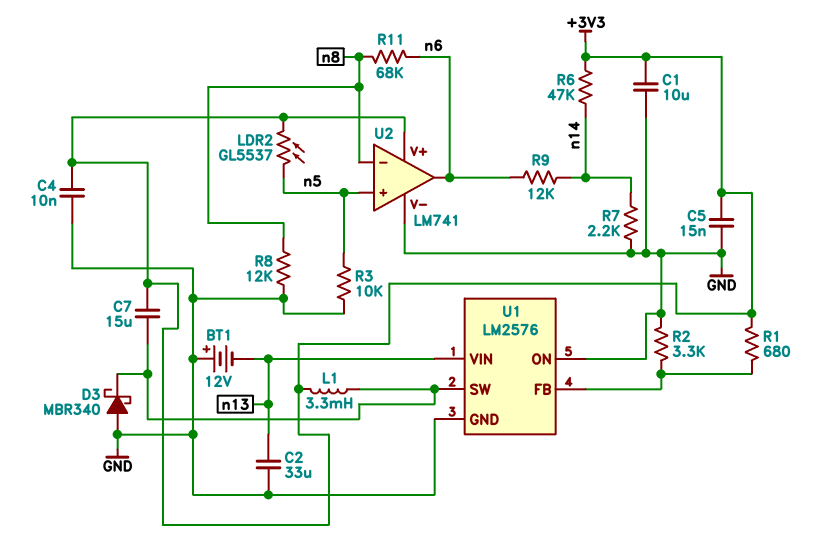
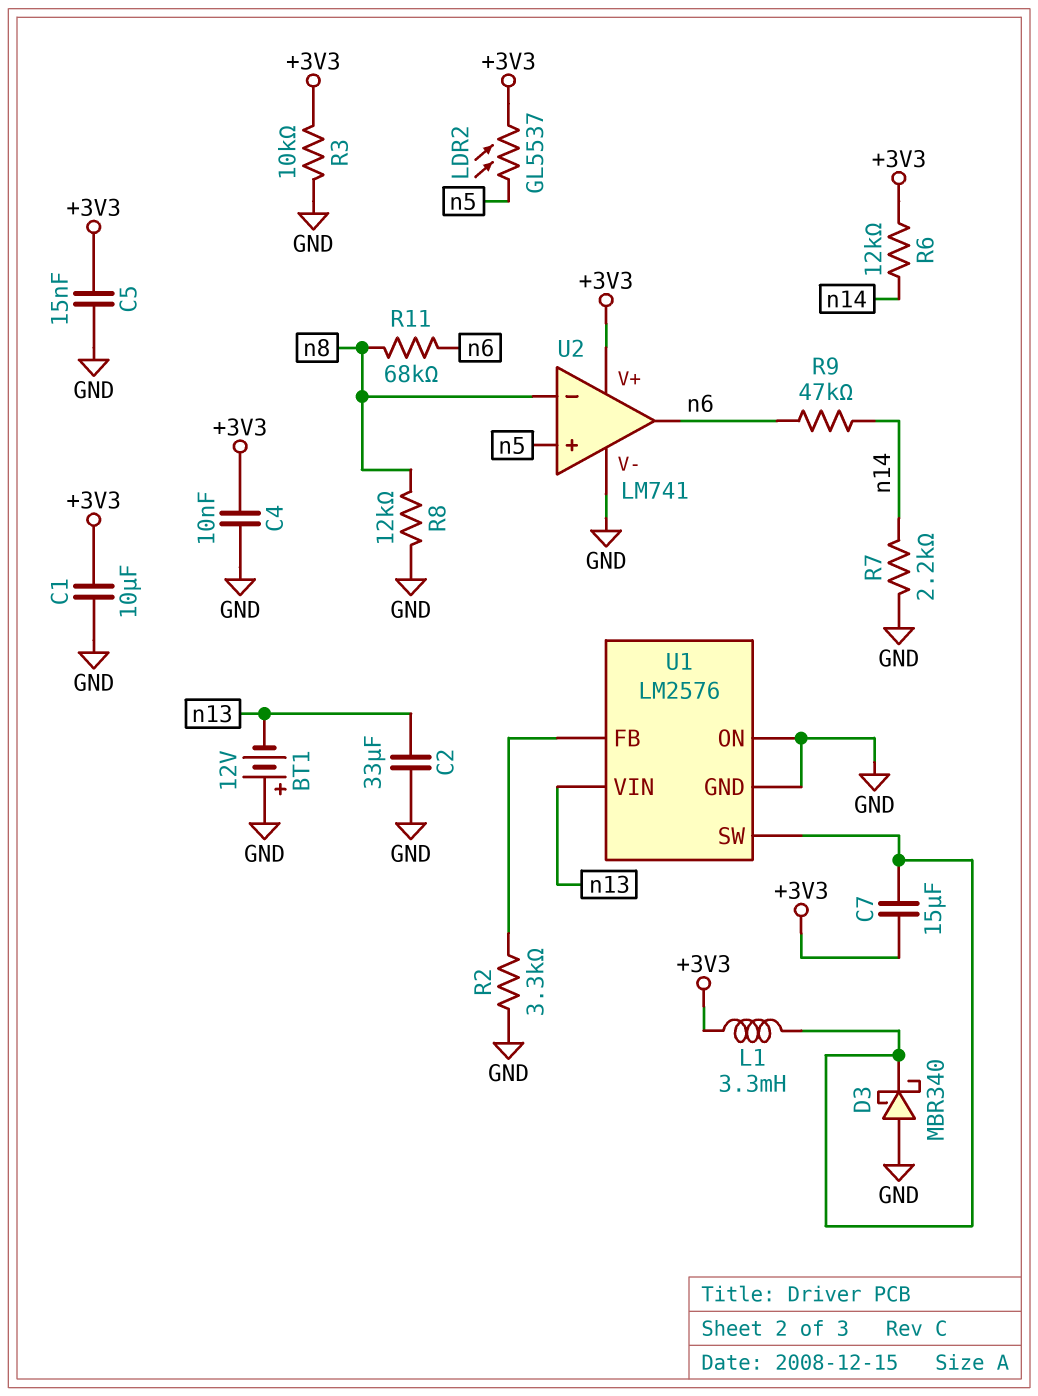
R1: 680 (+3V3, U1/FB) -> none
R3: 10k (GND, n5) -> 10k (+3V3, GND)
R6: 47k (+3V3, n14) -> 12k (+3V3, n14)
R9: 12k (n6, n14) -> 47k (n6, n14)

